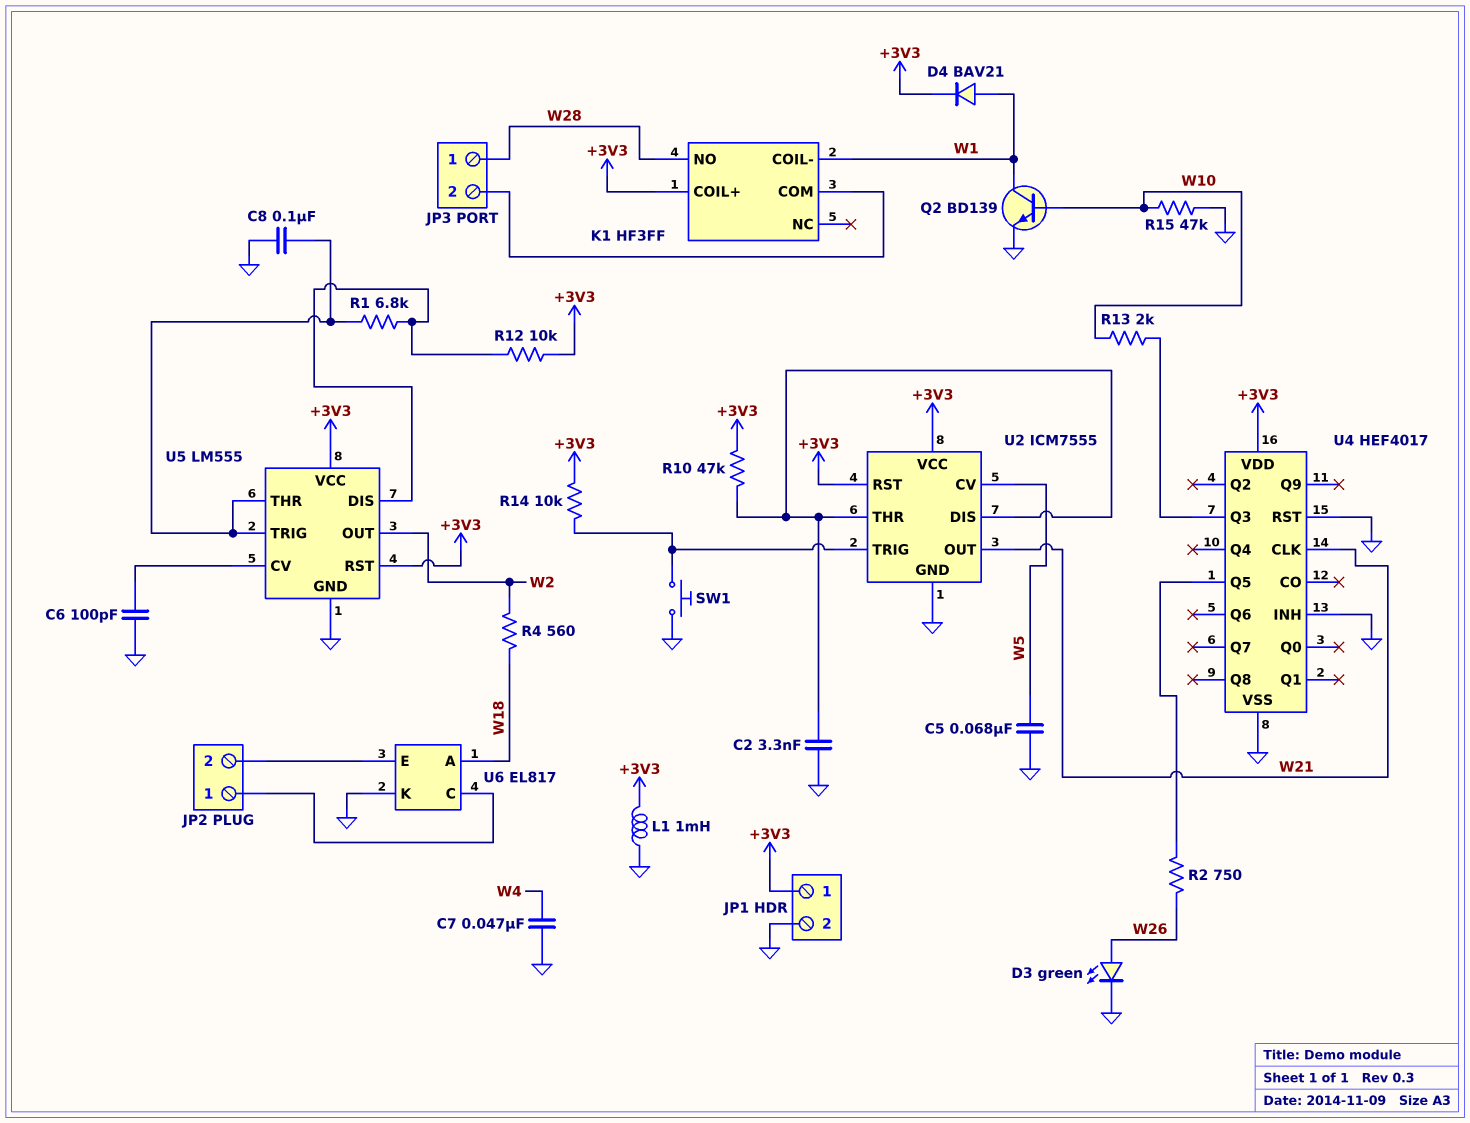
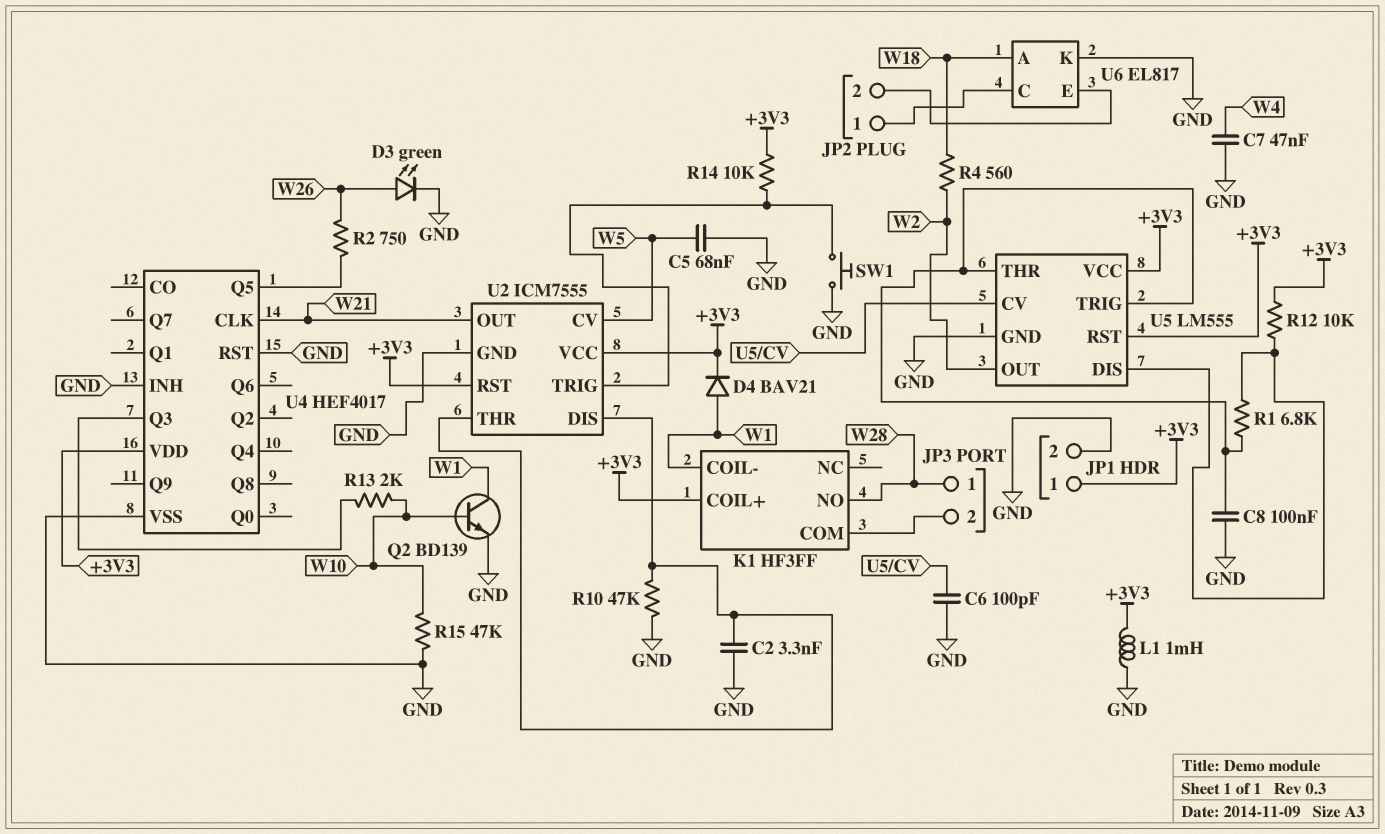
R10: 47k (+3V3, U2/DIS) -> 47k (GND, U2/DIS)

